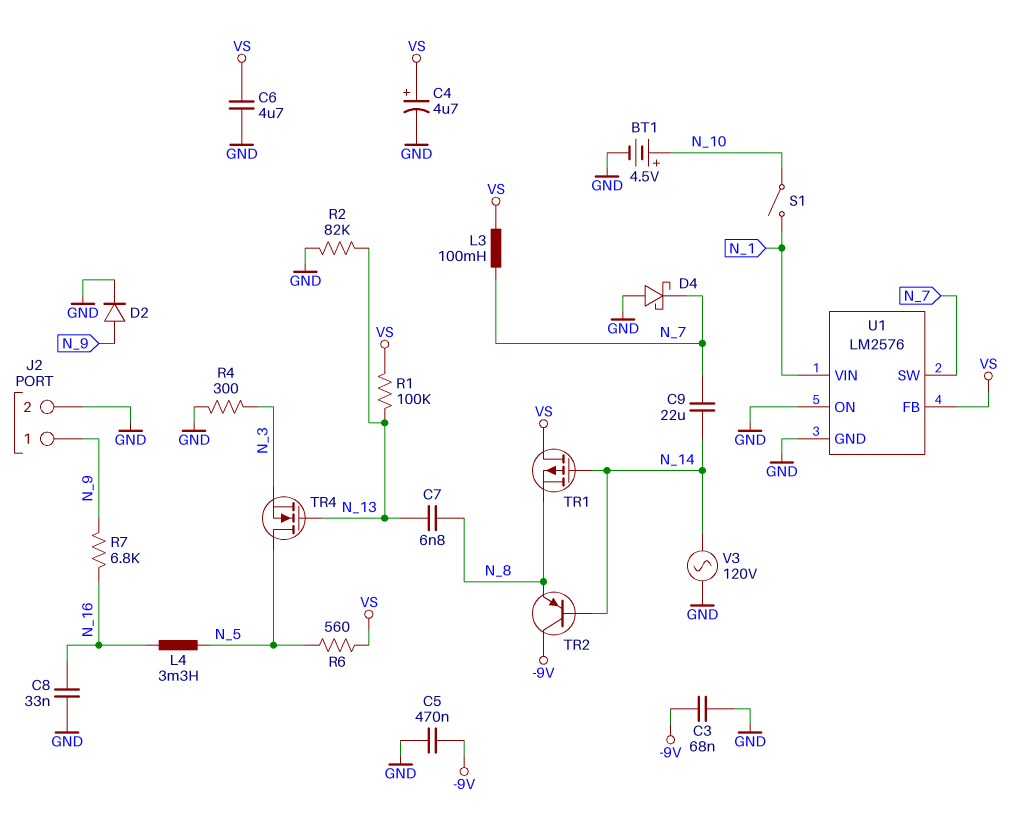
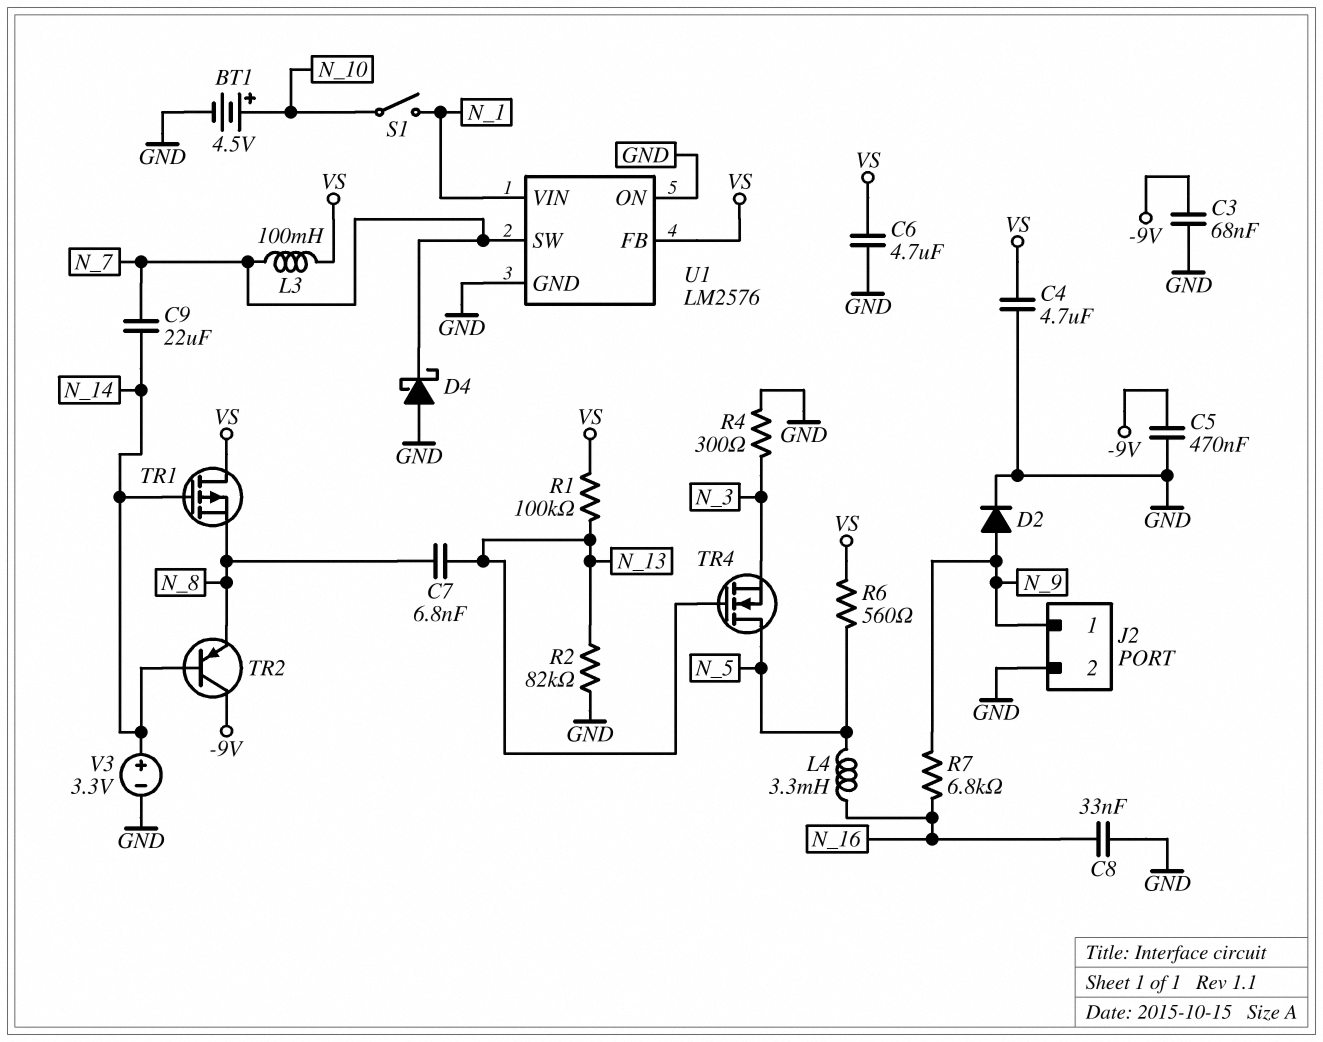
C4: 4.7uF (plus VS, minus GND) -> 4.7uF (GND, VS)
V3: AC 120V (GND, N_14) -> 3.3V (plus N_14, minus GND)

